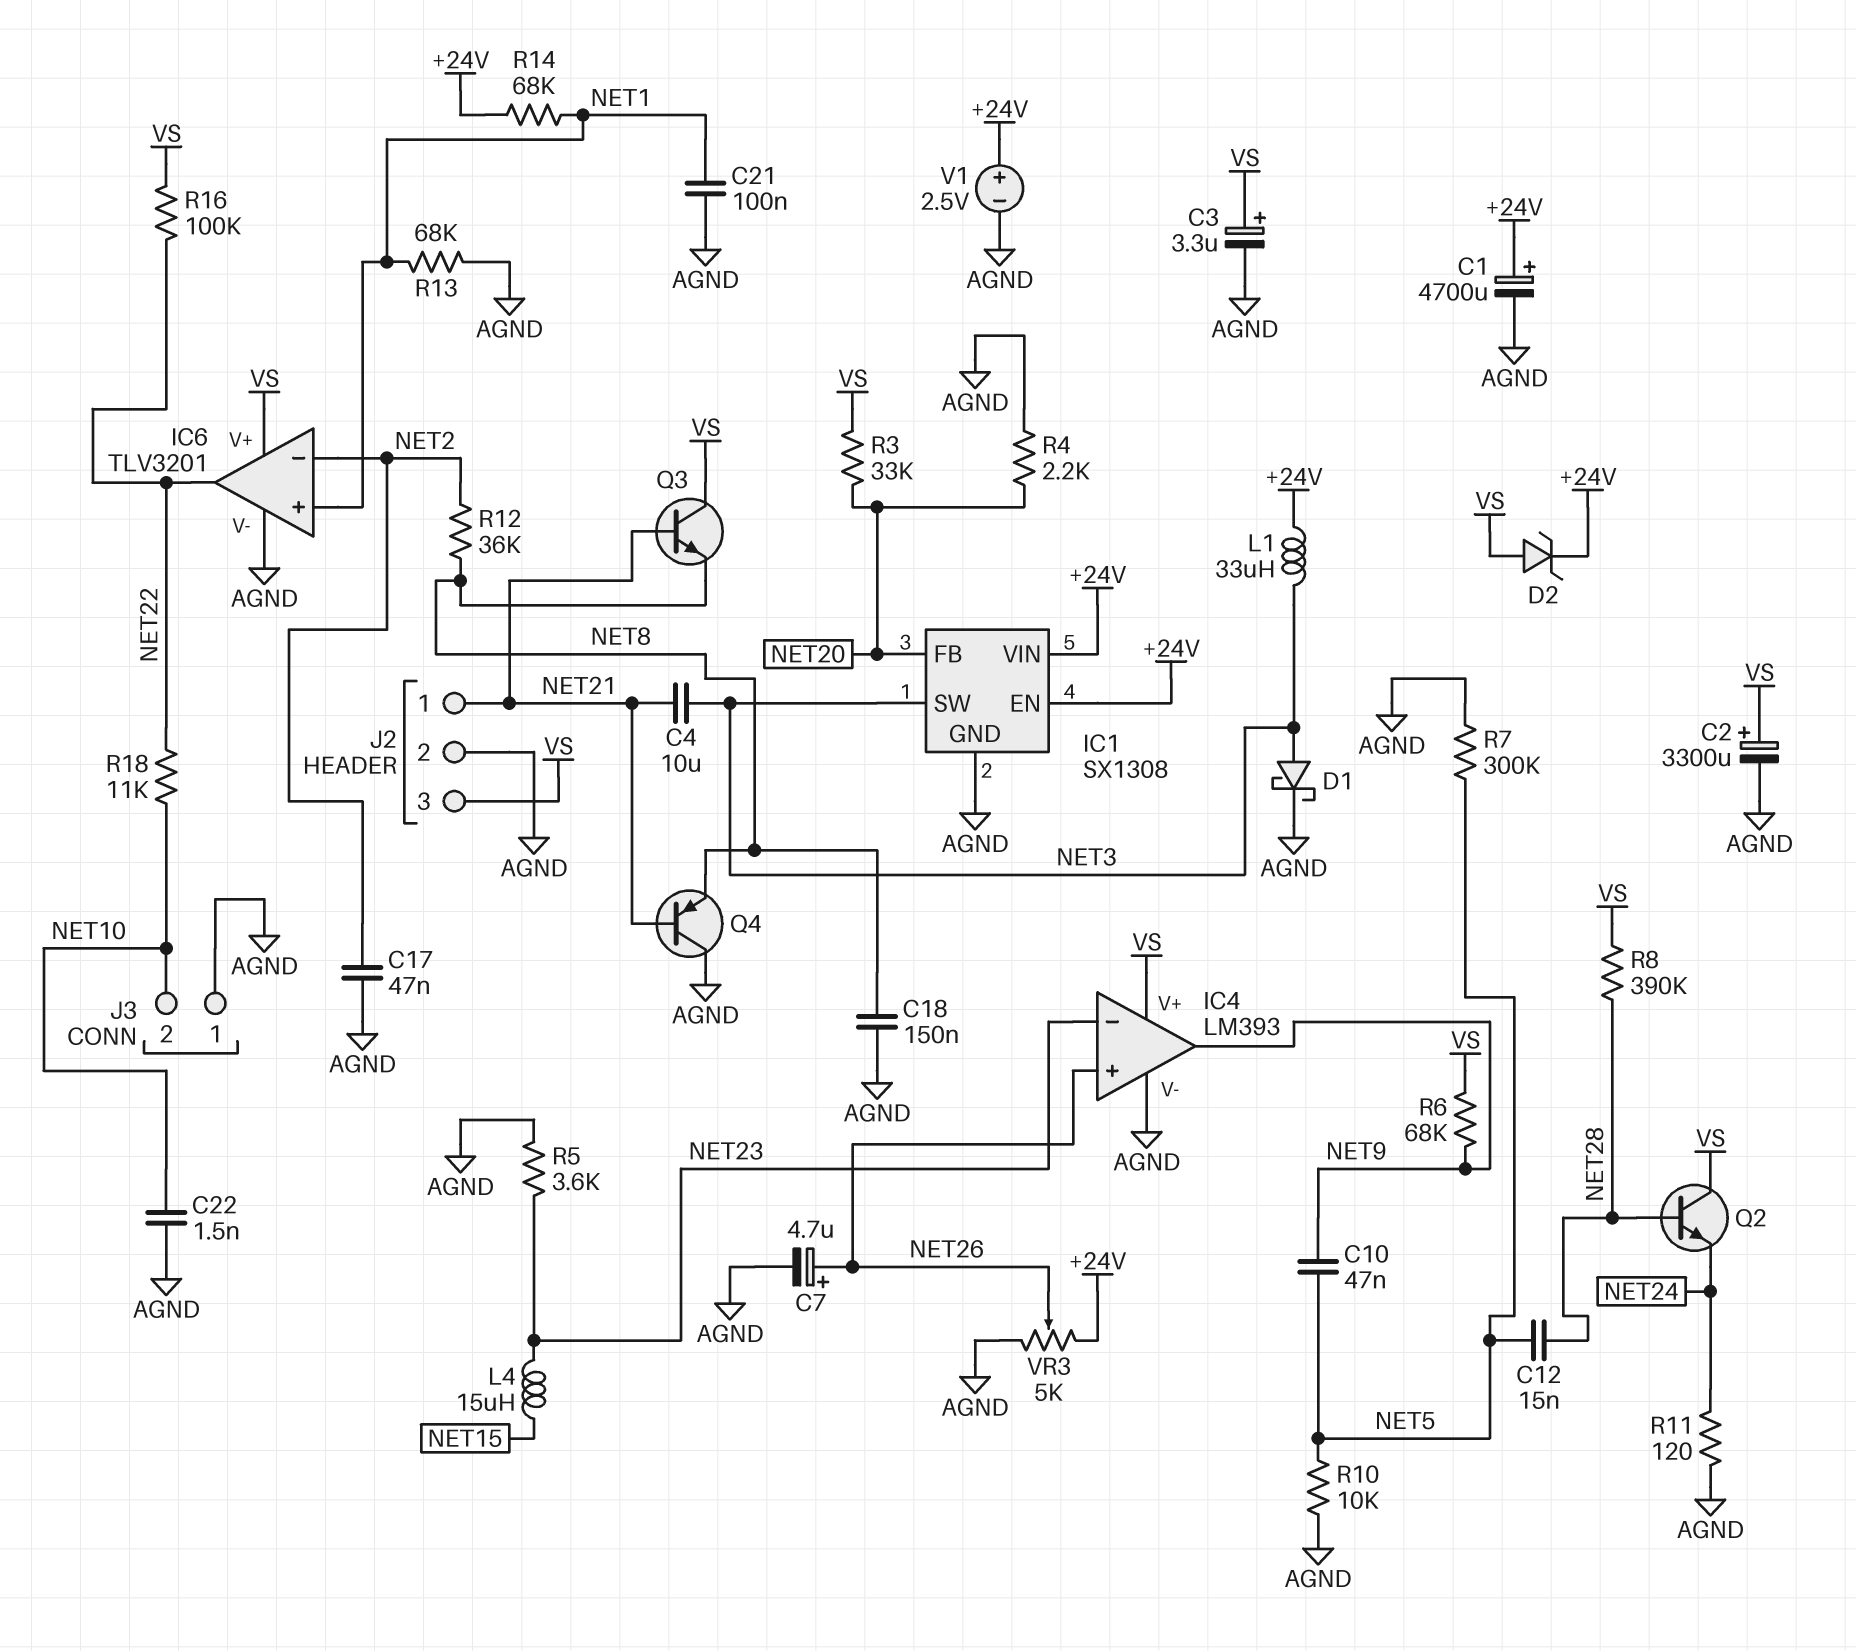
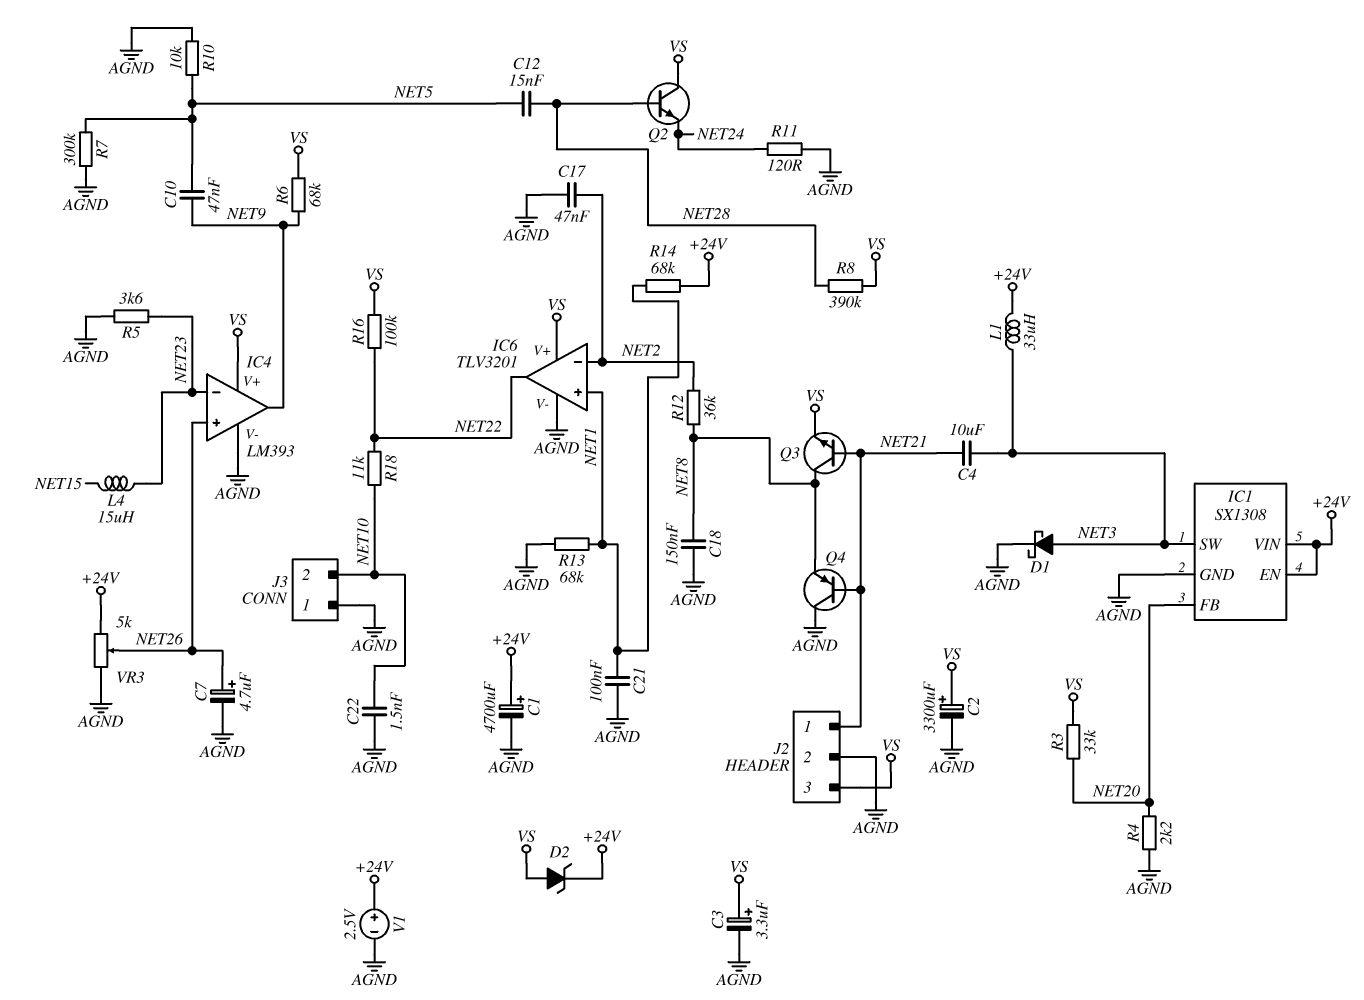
Q3: NPN (B NET21, C VS, E NET8) -> NPN (B NET21, C NET8, E VS)

